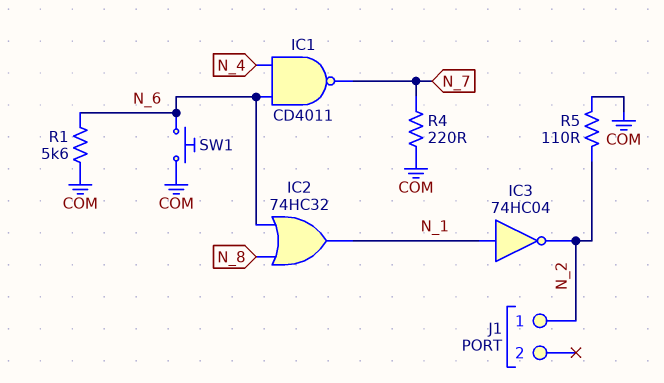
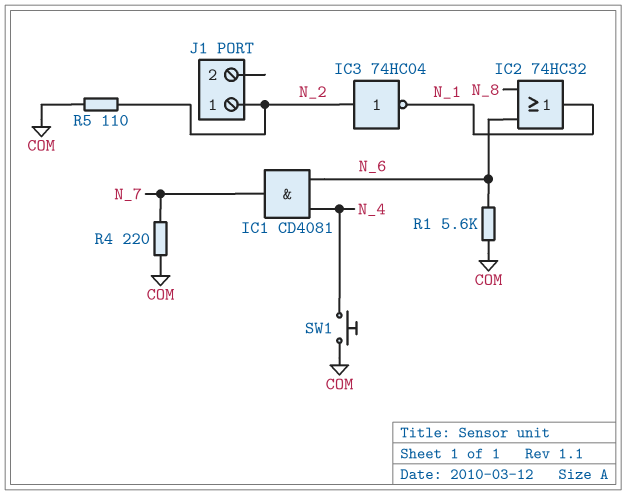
IC1: NAND CD4011 (in N_4, in N_6, out N_7) -> AND CD4081 (in N_4, in N_6, out N_7)
IC3: NOT 74HC04 (in N_1, out N_2) -> NOT 74HC04 (in N_2, out N_1)
SW1: button (COM, N_6) -> button (COM, N_4)

